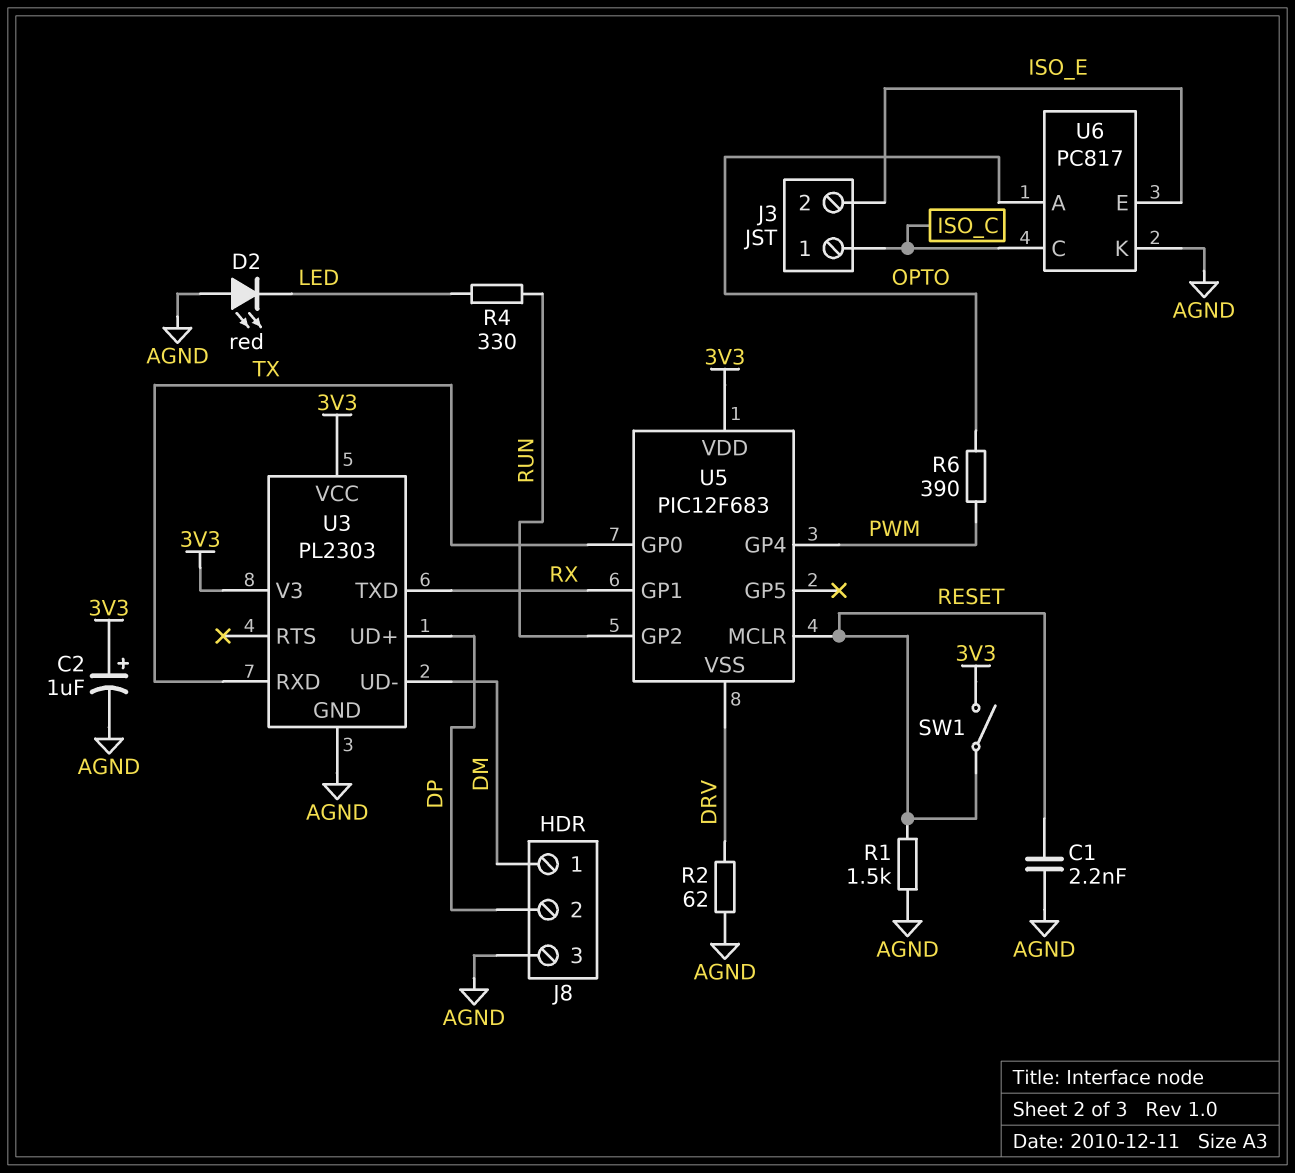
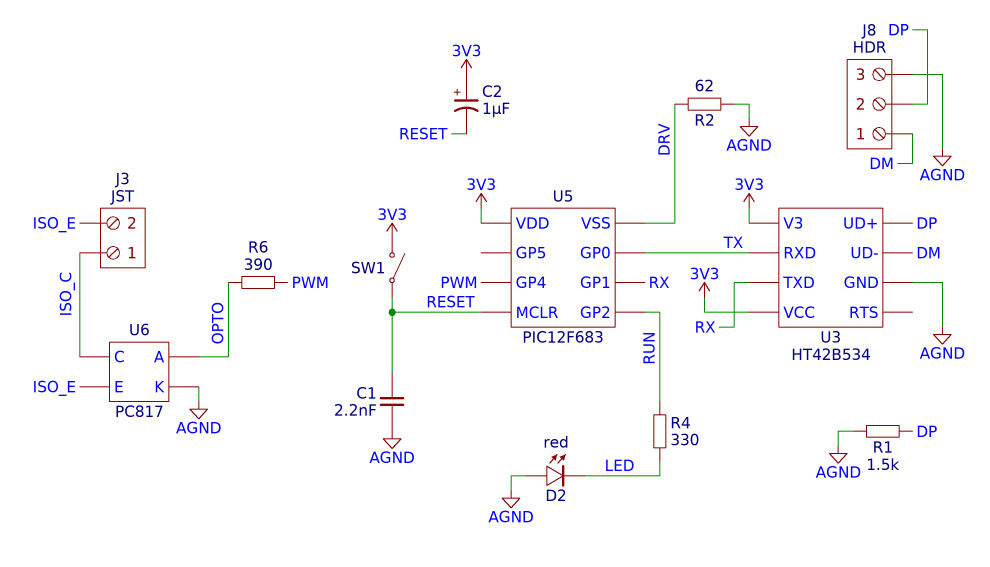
C2: 1uF (plus 3V3, minus AGND) -> 1uF (plus 3V3, minus RESET)
R1: 1.5k (AGND, RESET) -> 1.5k (AGND, DP)
U3: PL2303 -> HT42B534

